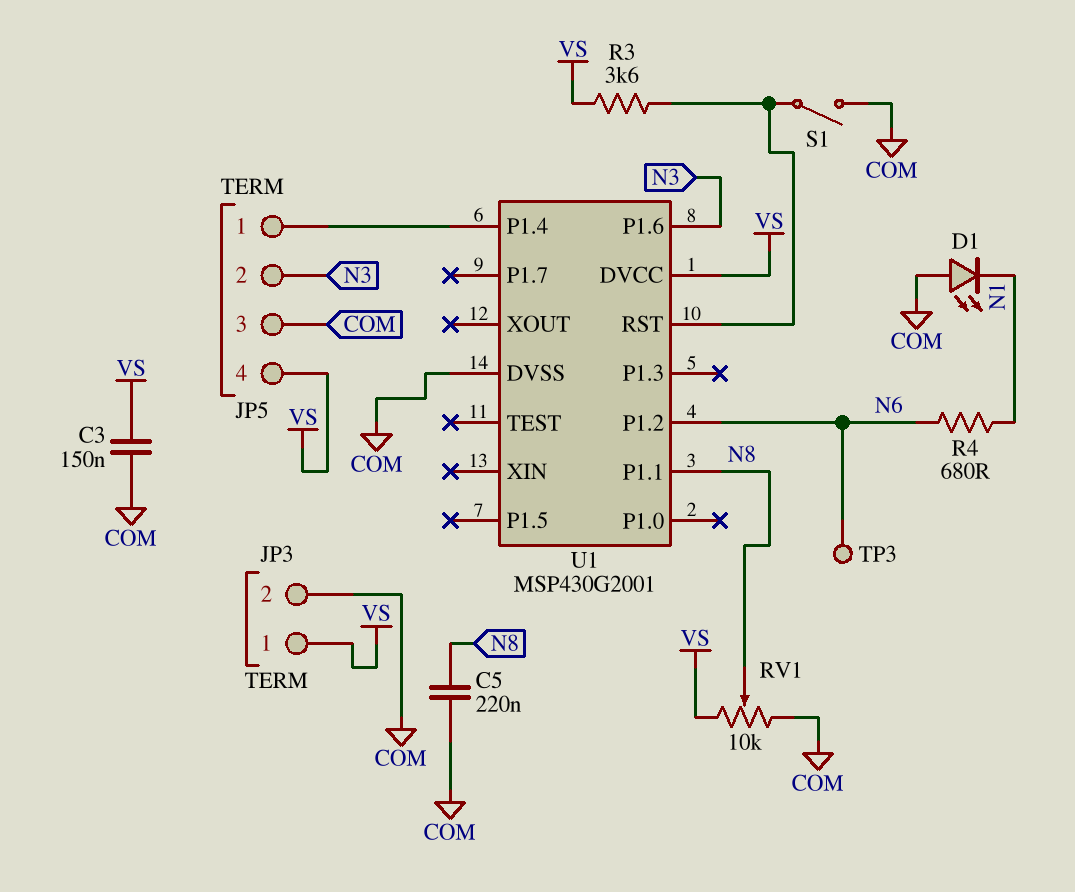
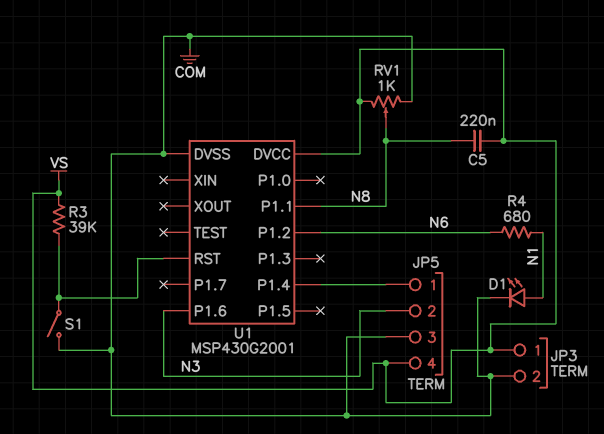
C3: 150nF (COM, VS) -> none
C5: 220nF (COM, N8) -> 220nF (N8, VS)
D1: LED (A COM, K N1) -> LED (A N1, K COM)
R3: 3.6k (U1/RST, VS) -> 39k (U1/RST, VS)
RV1: 10k (COM, VS, wiper N8) -> 1k (COM, VS, wiper N8)
TP3: test point (N6) -> none

